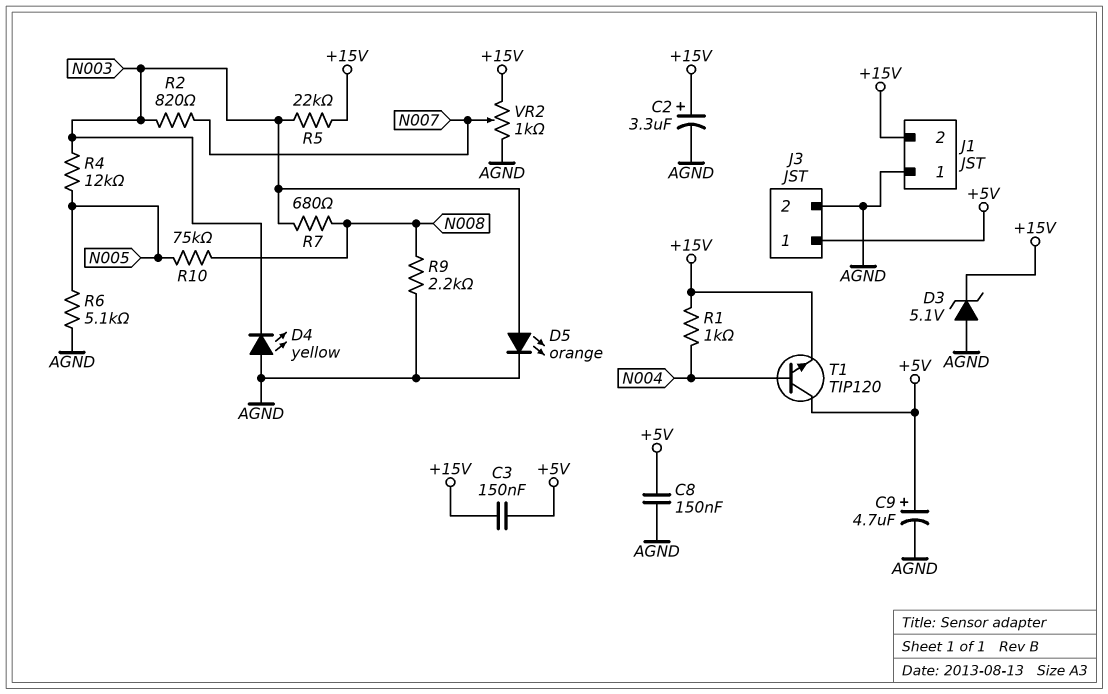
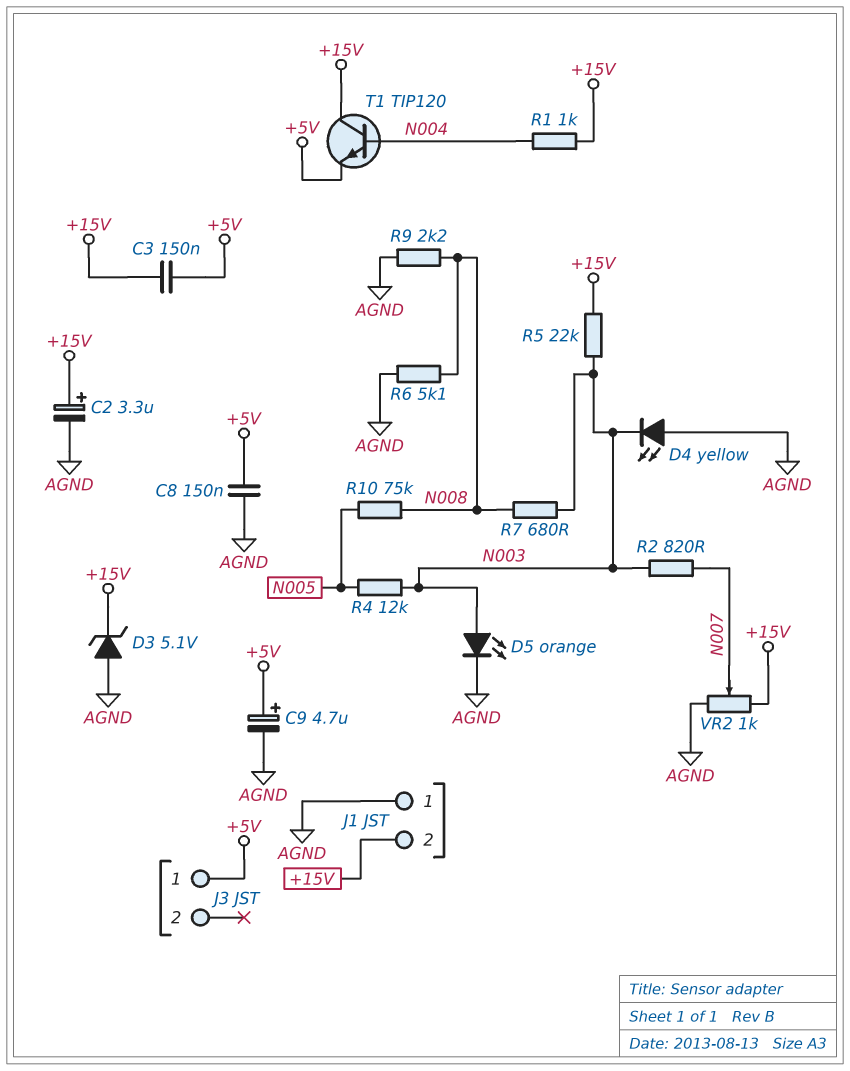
J3 pin 2: AGND -> none
R6: 5.1k (AGND, N005) -> 5.1k (AGND, N008)
T1: NPN TIP120 (B N004, C +5V, E +15V) -> NPN TIP120 (B N004, C +15V, E +5V)

